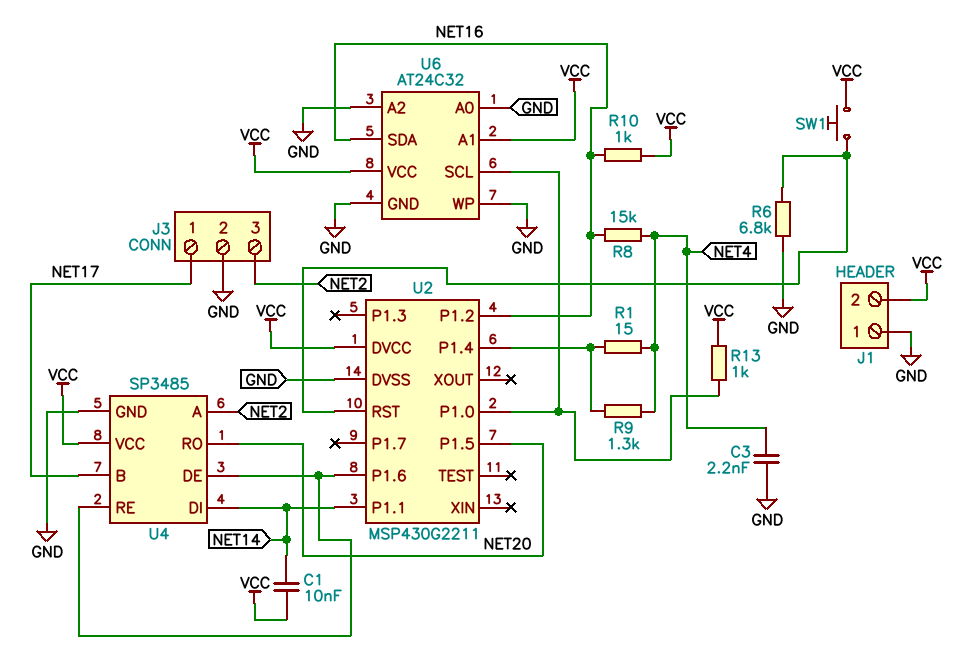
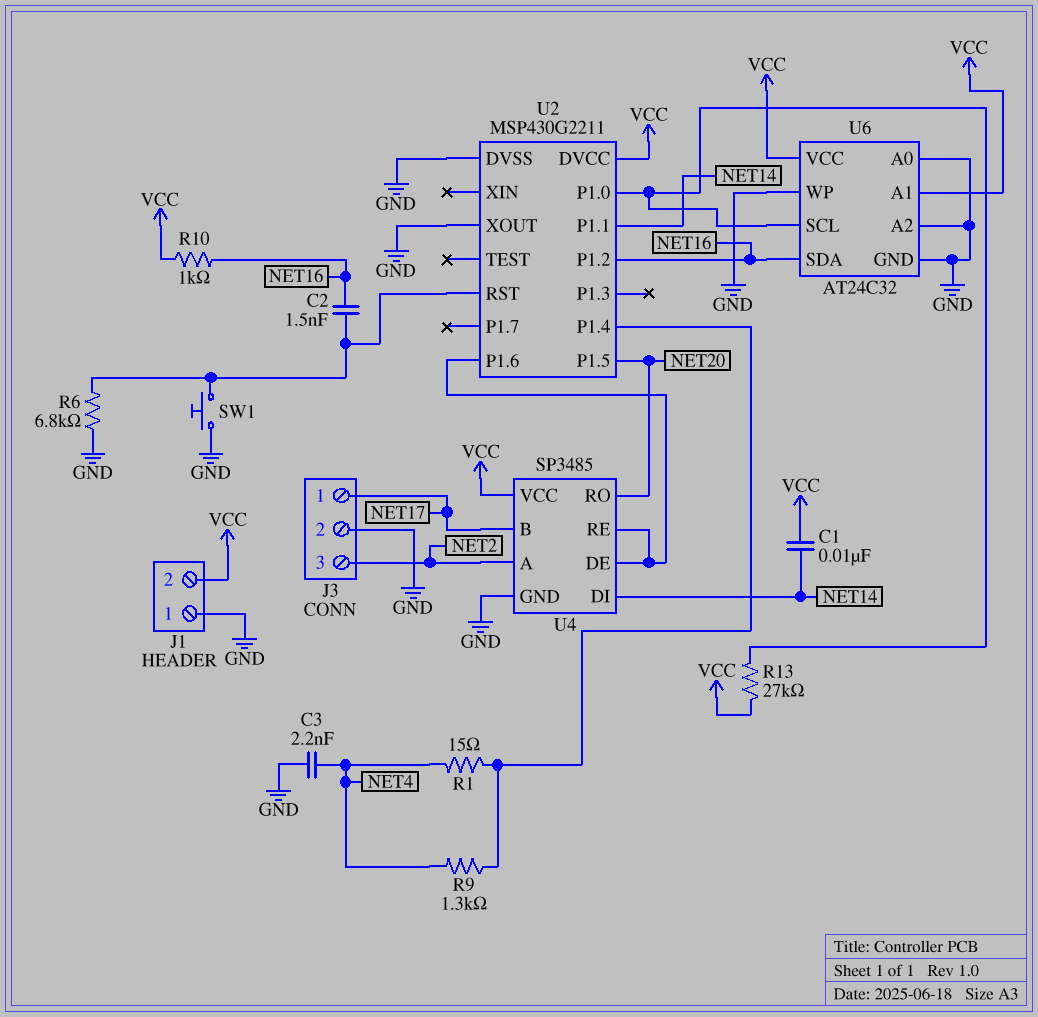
C2: none -> 1.5nF (NET16, U2/RST)
R8: 15k (NET4, NET16) -> none
R13: 1k (U2/P1.0, VCC) -> 27k (U2/P1.0, VCC)
SW1: button (U2/RST, VCC) -> button (GND, U2/RST)
U2 pin XOUT: none -> GND

